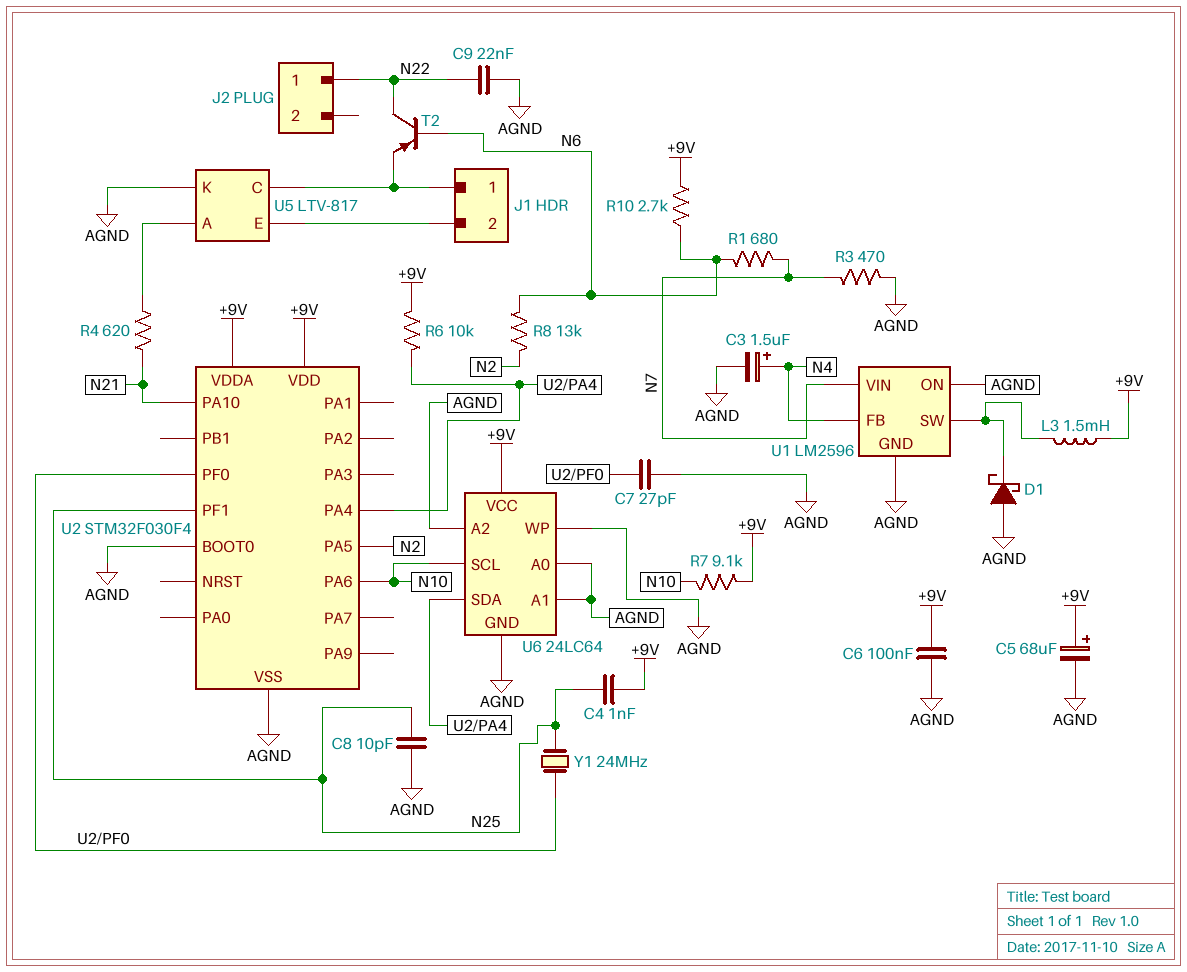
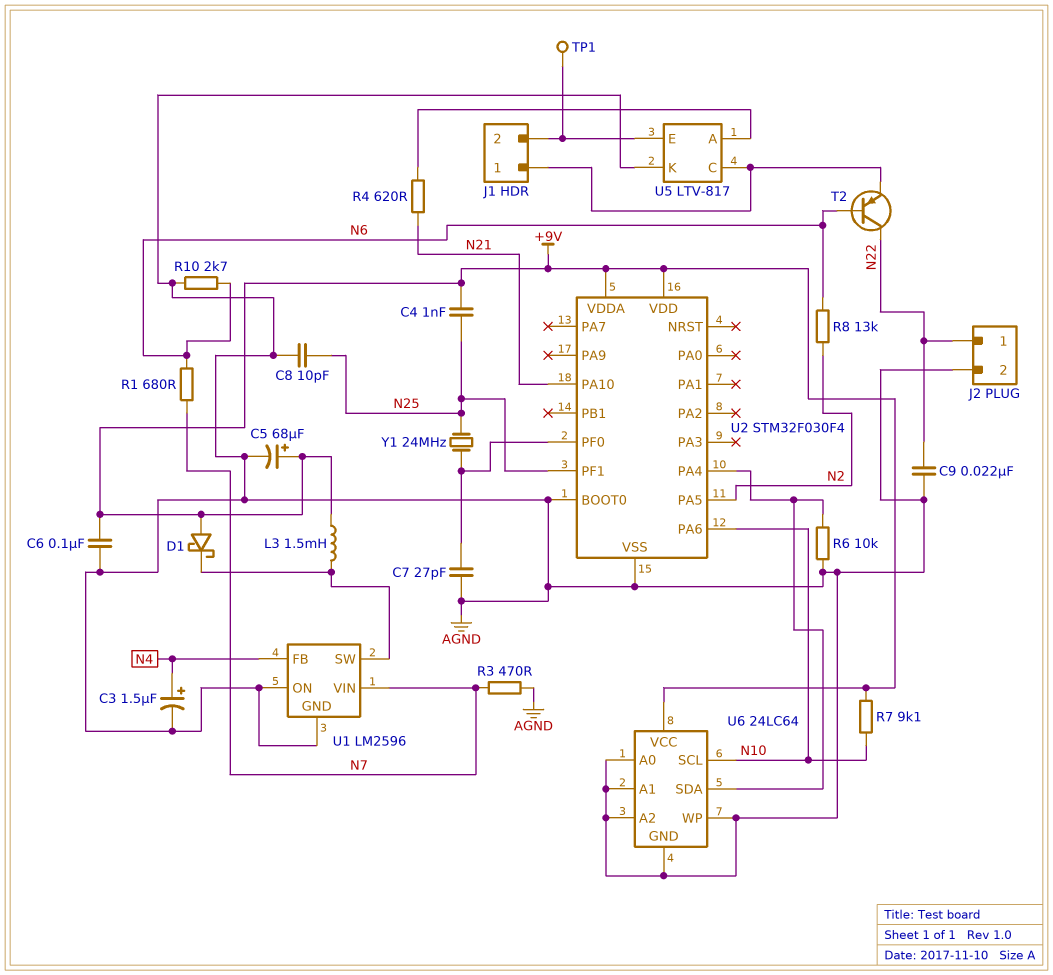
D1: schottky (A AGND, K U1/SW) -> schottky (A +9V, K U1/SW)
J2 pin 2: none -> AGND
R6: 10k (+9V, U2/PA4) -> 10k (AGND, U2/PA4)
R10: 2.7k (+9V, N6) -> 2.7k (AGND, N6)
TP1: none -> test point (J1/2)

